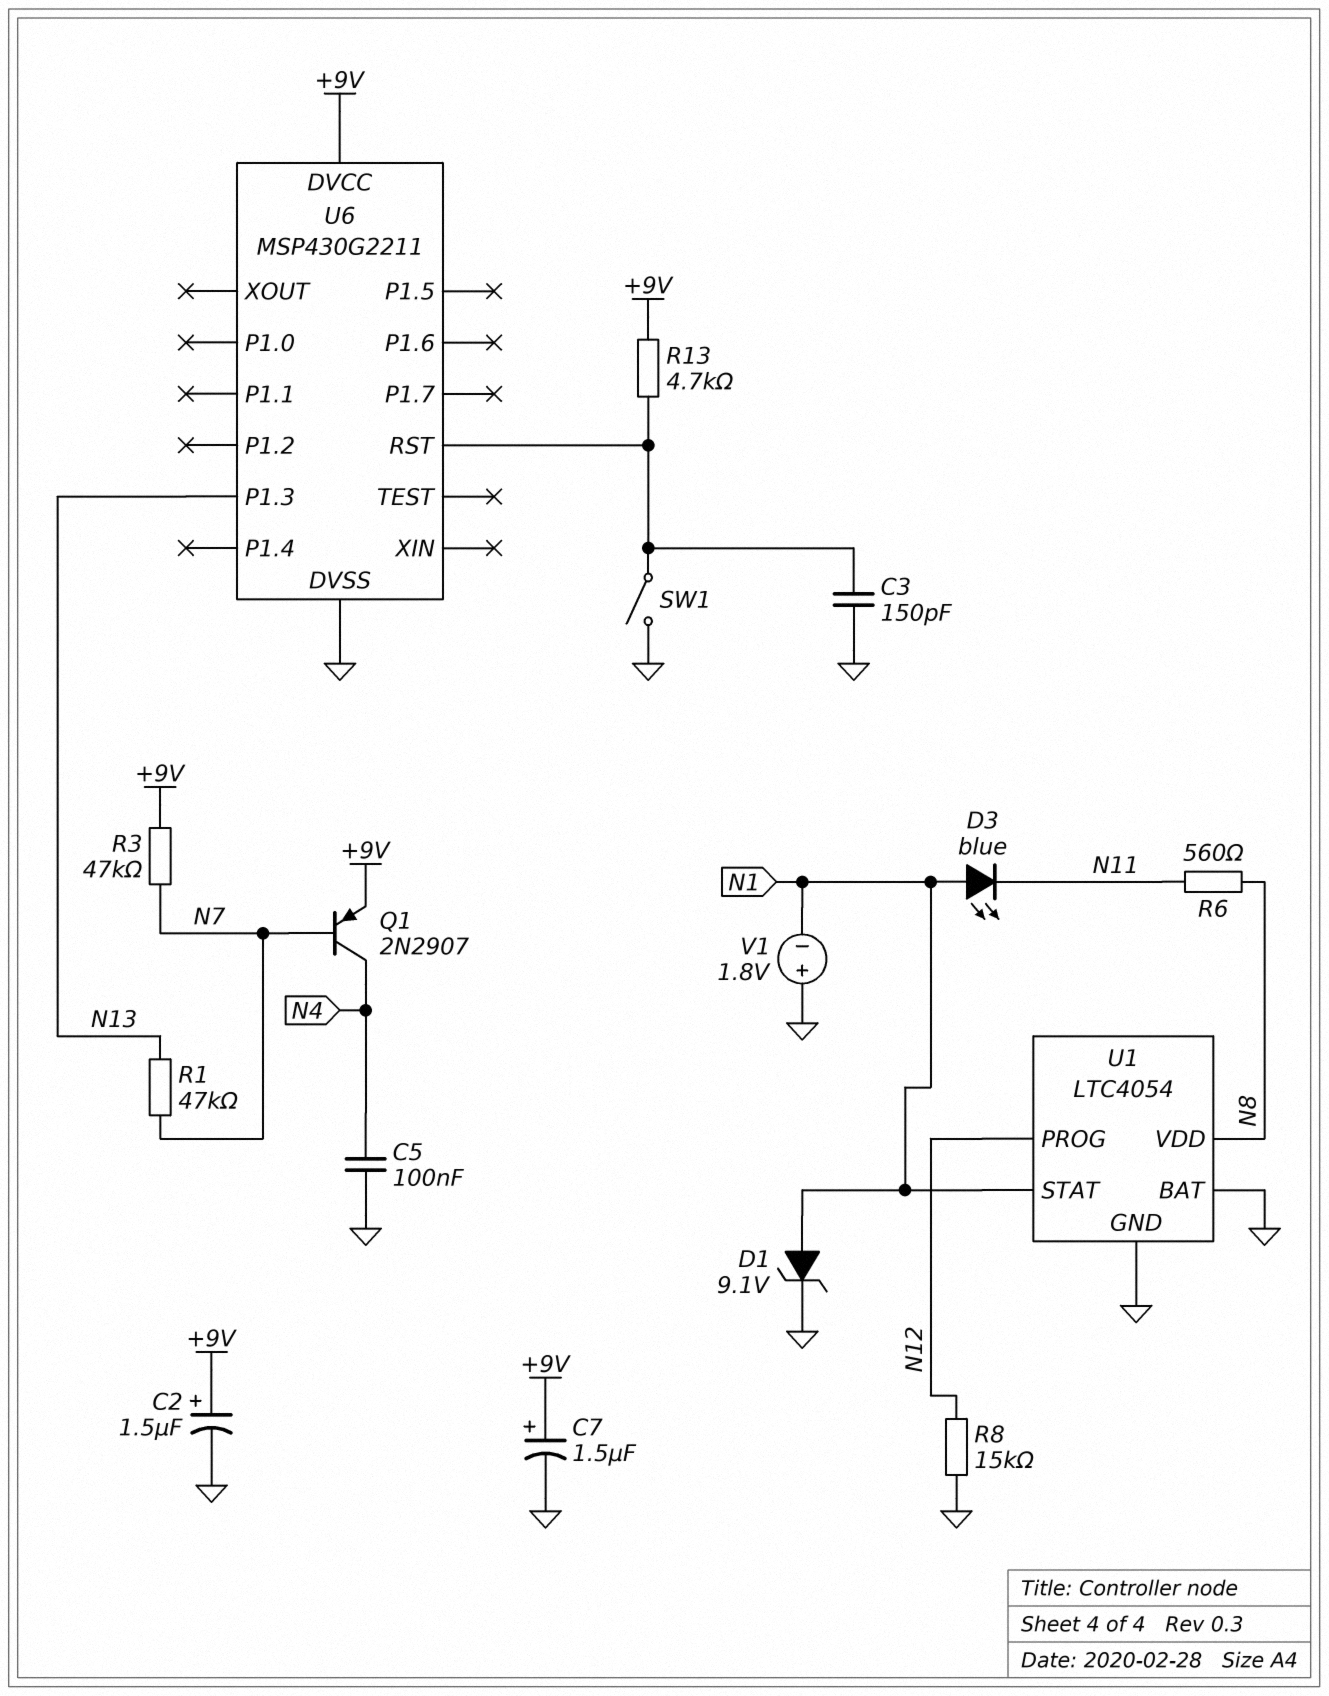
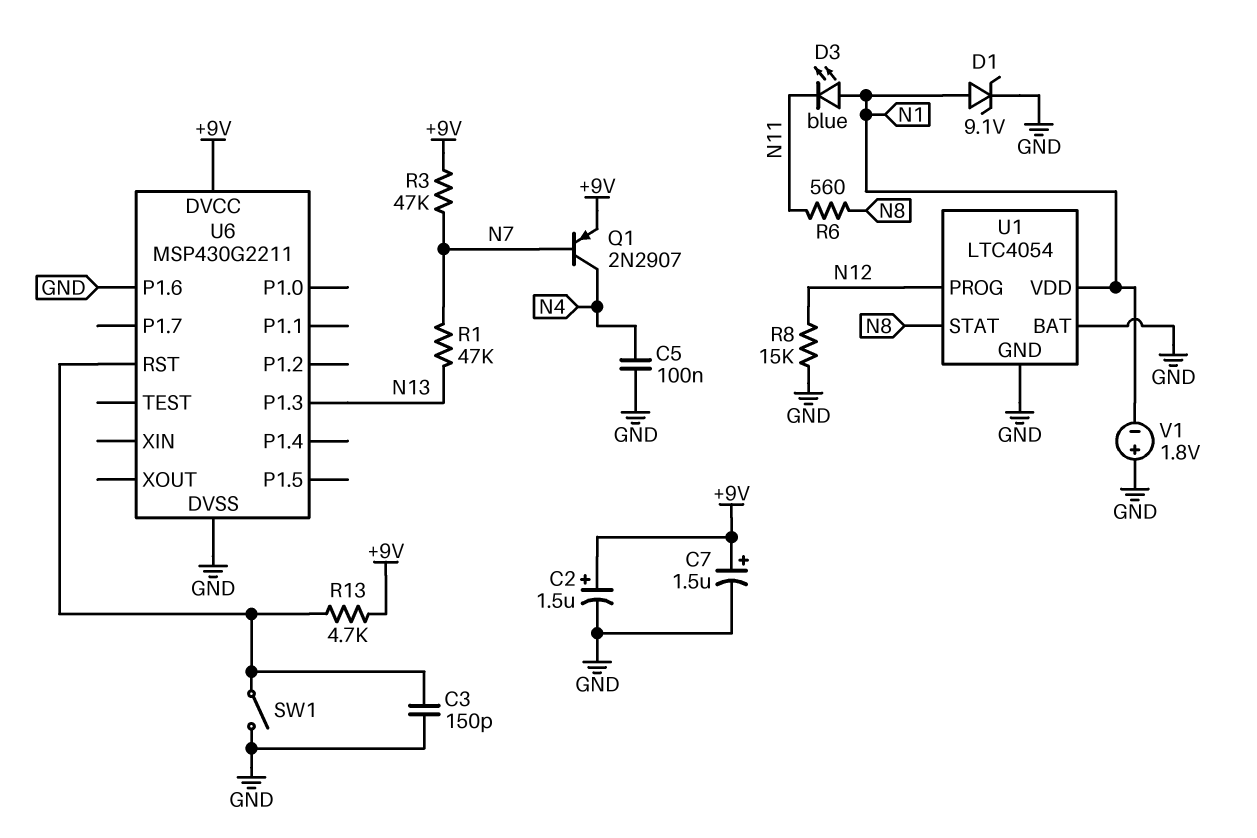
U1 pin STAT: N1 -> N8
U1 pin VDD: N8 -> N1
U6 pin P1.6: none -> GND

